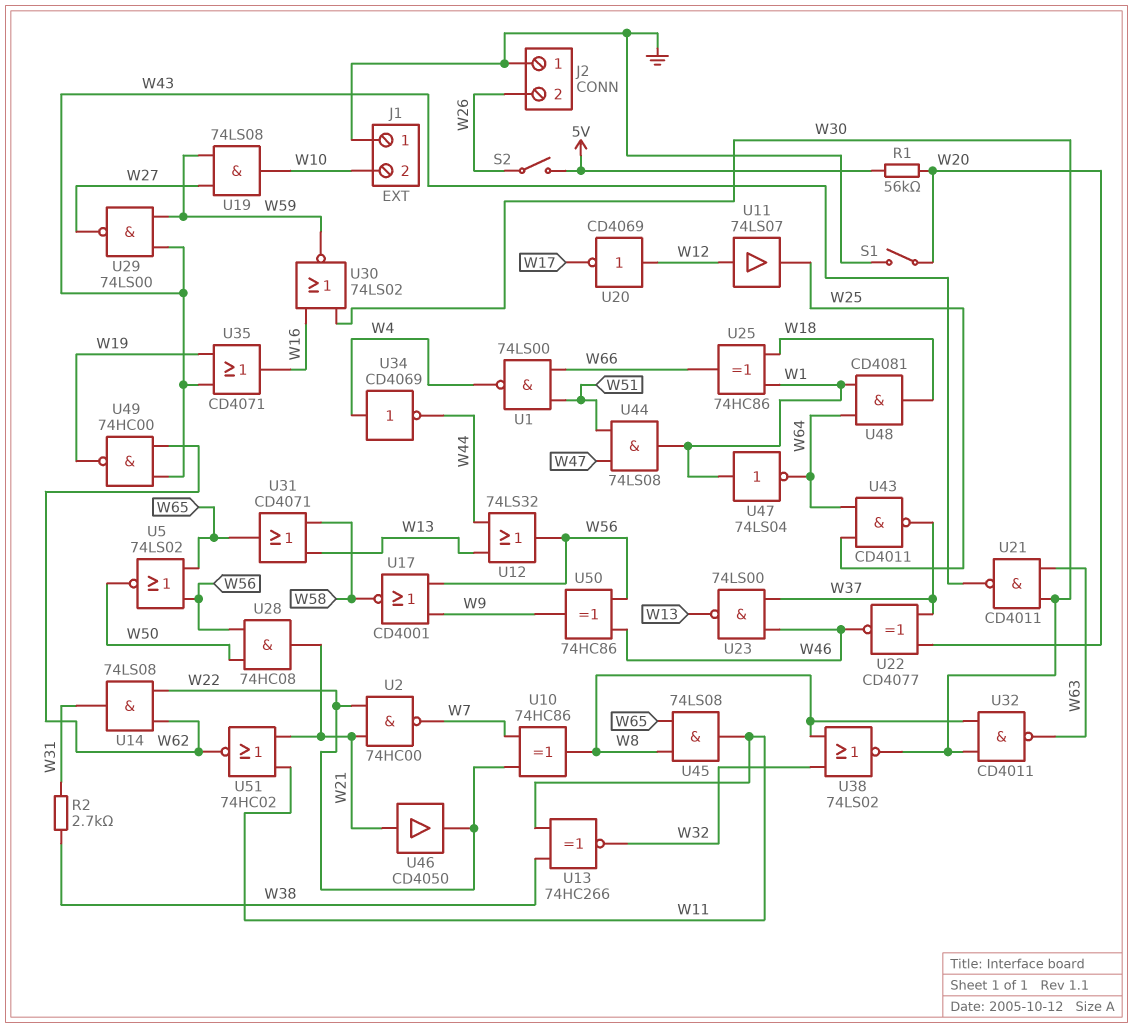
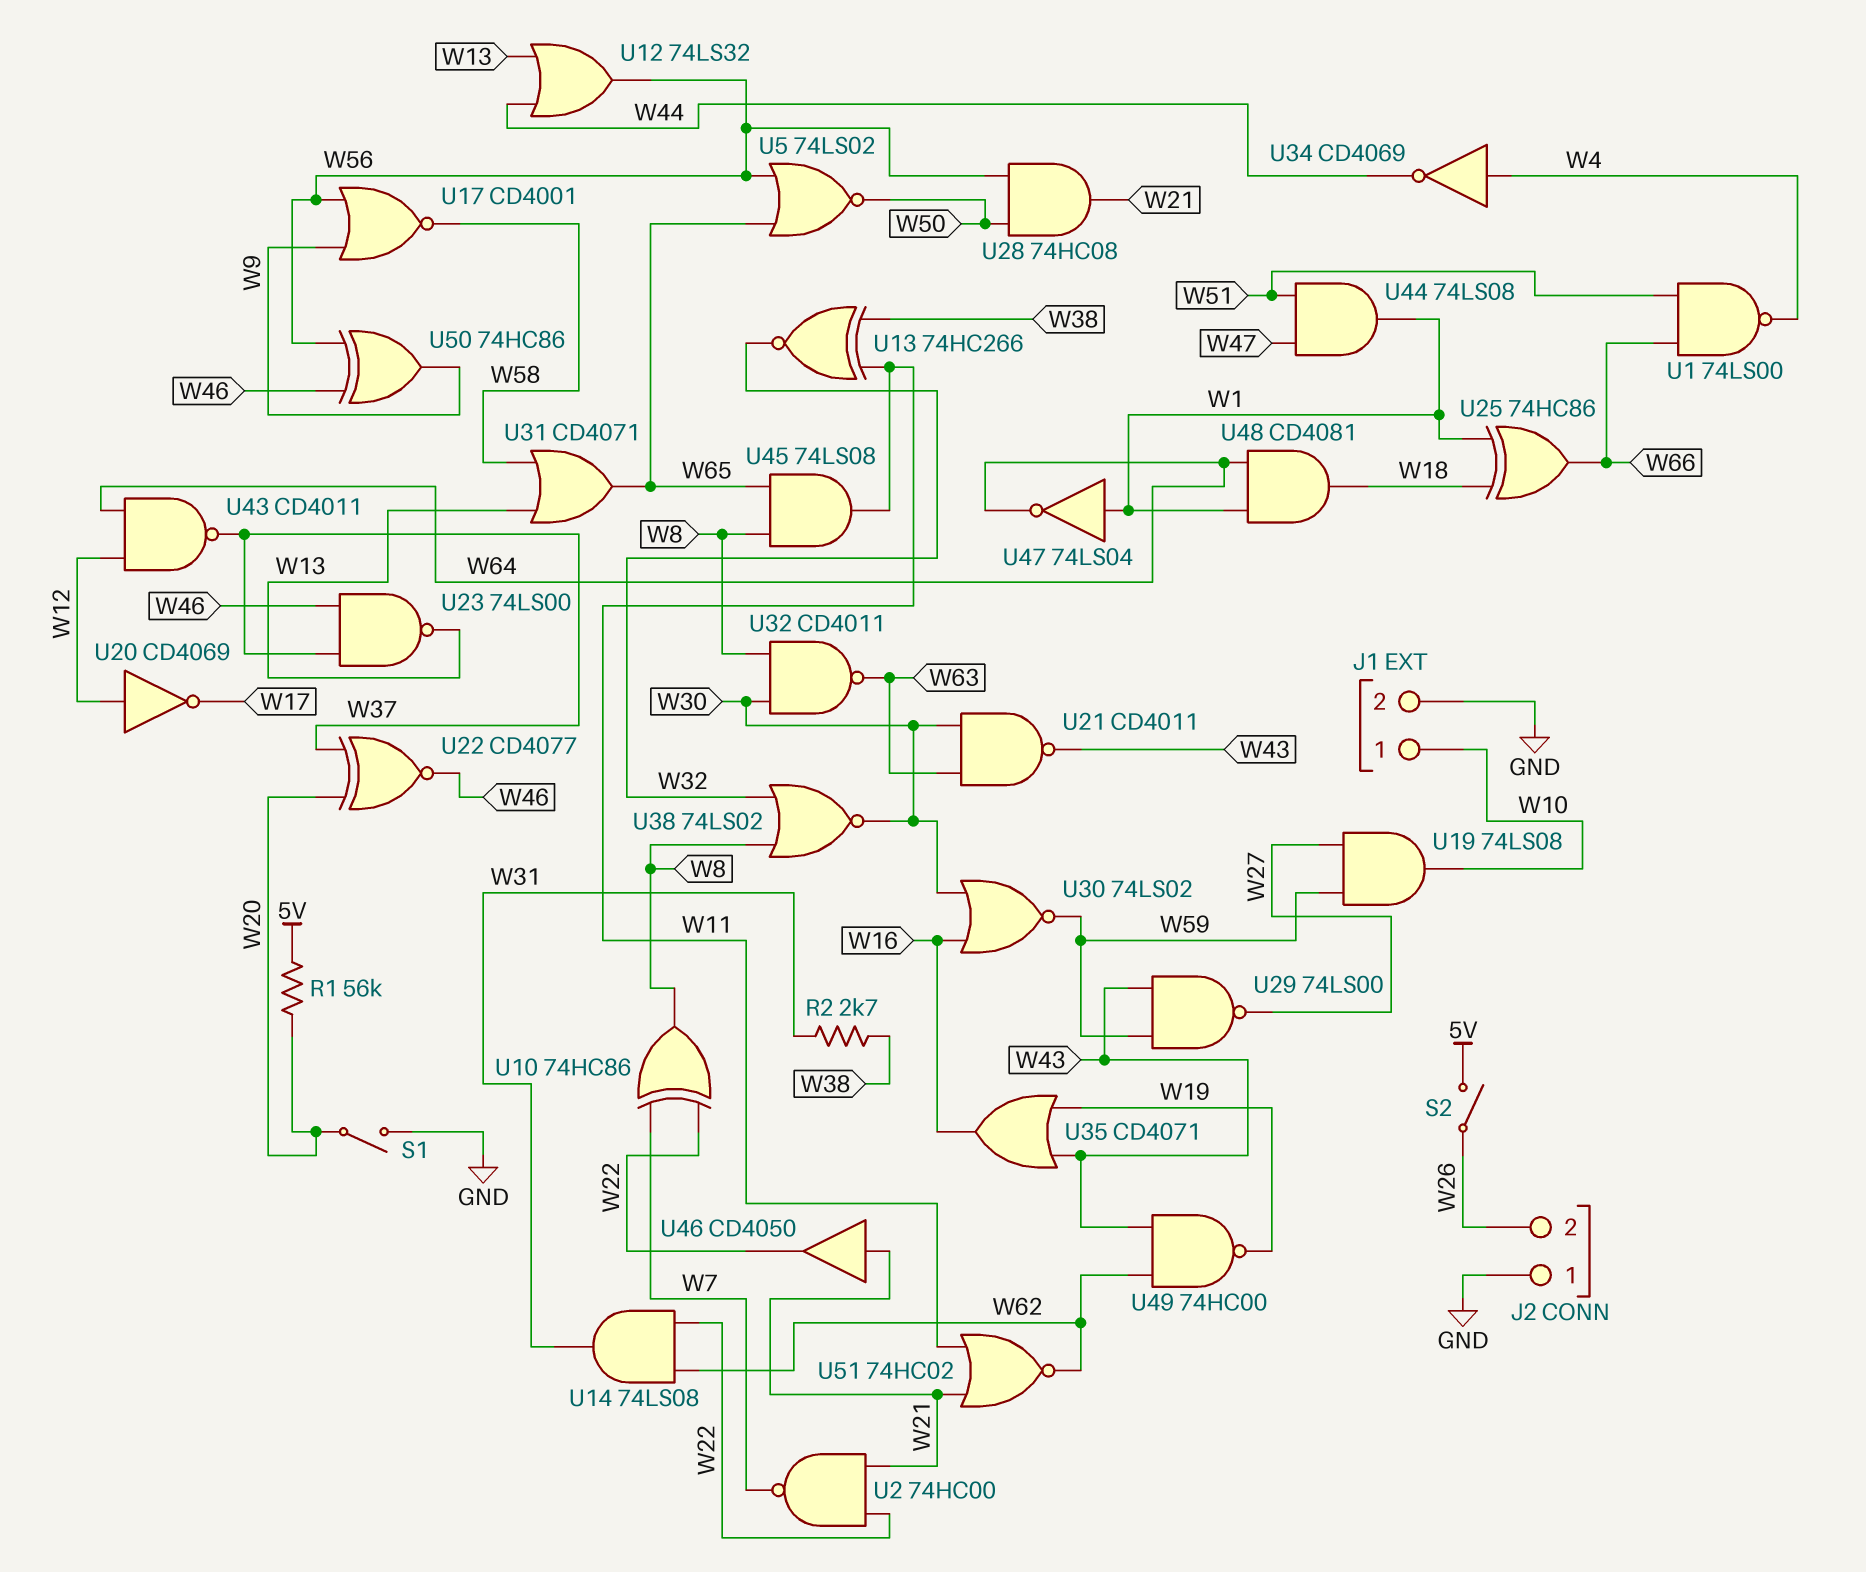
J1 pin 1: GND -> W10
J1 pin 2: W10 -> GND
U11: buffer 74LS07 (in W12, out W25) -> none
U43: NAND CD4011 (in W25, in W64, out W37) -> NAND CD4011 (in W12, in W64, out W37)

